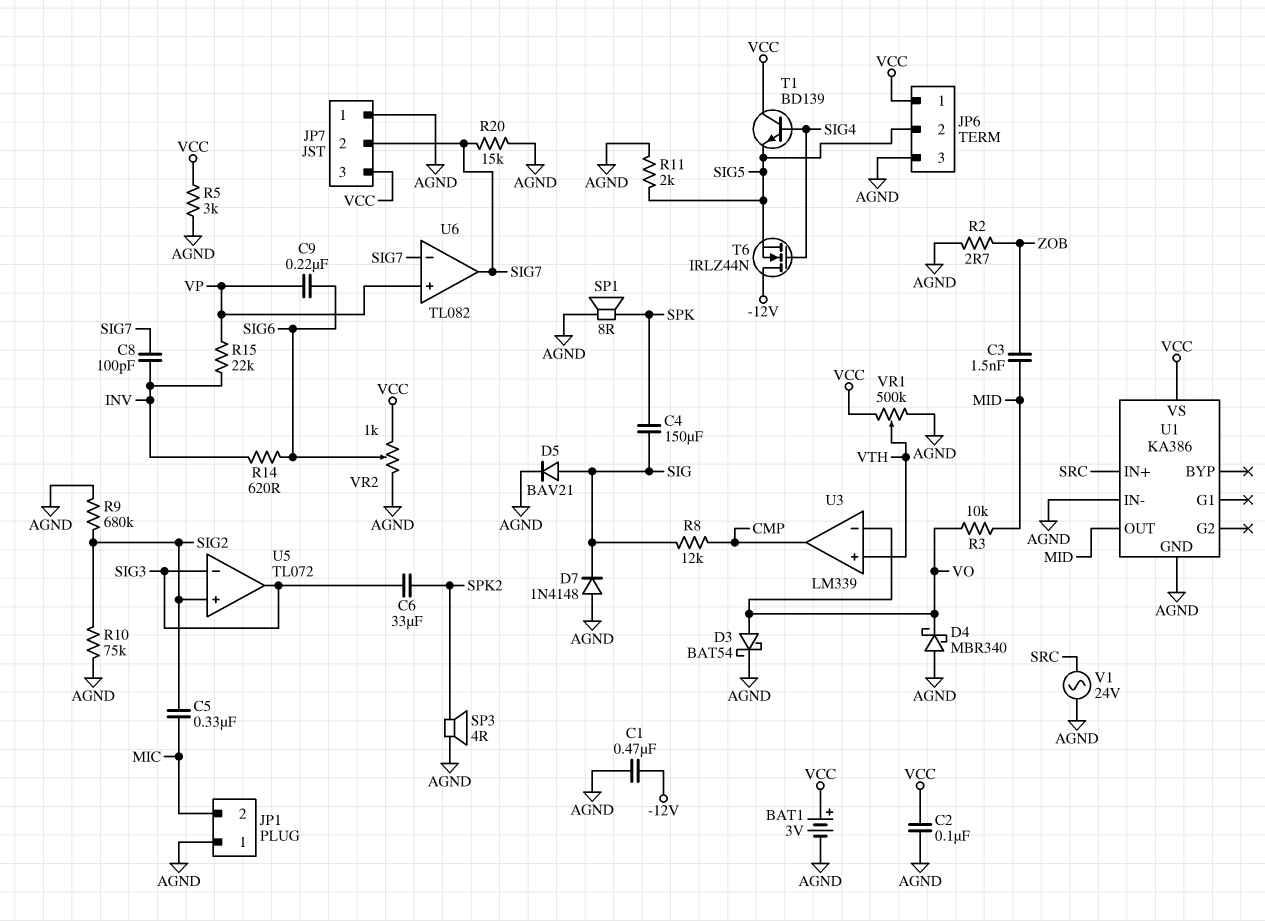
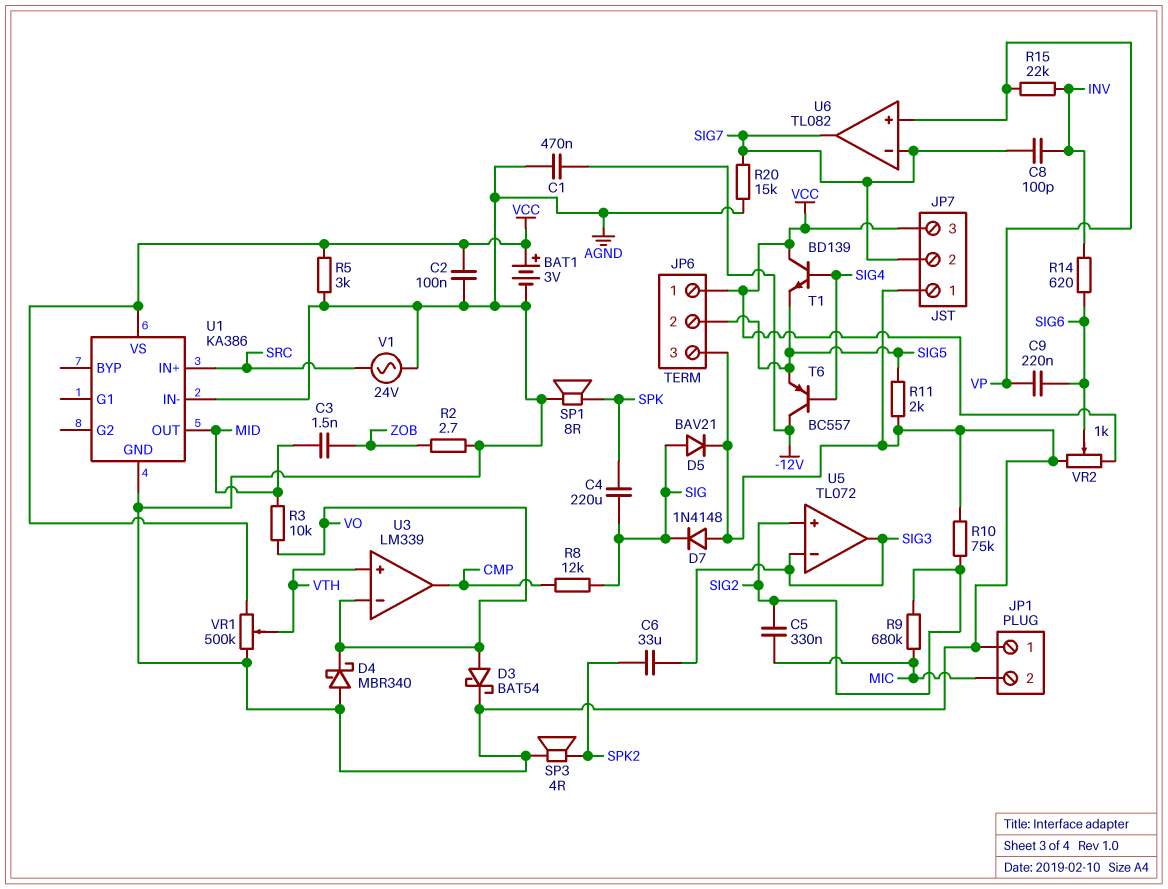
C4: 150uF (SIG, SPK) -> 220uF (SIG, SPK)
R9: 680k (AGND, SIG2) -> 680k (MIC, SIG2)
T6: NMOS IRLZ44N (G SIG4, D -12V, S SIG5) -> PNP BC557 (B SIG4, C -12V, E SIG5)

